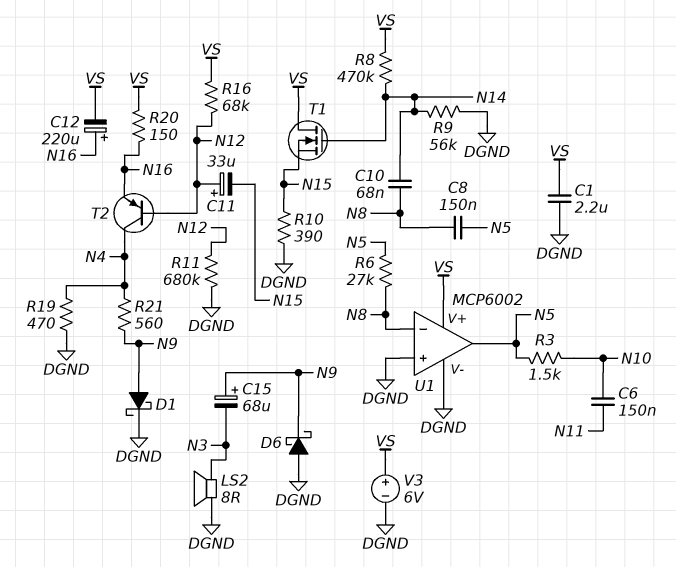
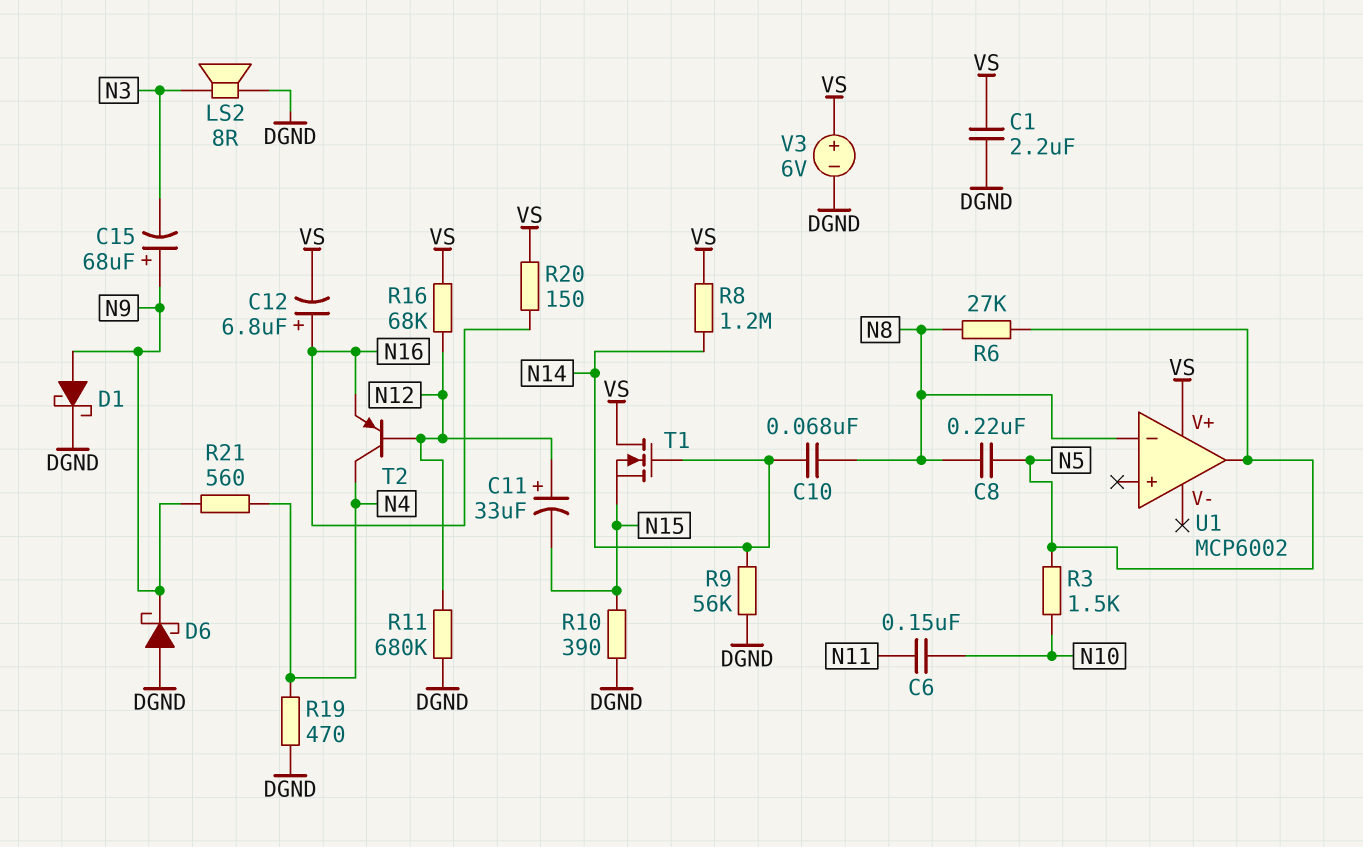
C8: 150nF (N5, N8) -> 220nF (N5, N8)
C12: 220uF (plus N16, minus VS) -> 6.8uF (plus N16, minus VS)
R8: 470k (N14, VS) -> 1.2M (N14, VS)
U1 pin V-: DGND -> none
U1 pin in+: DGND -> none

